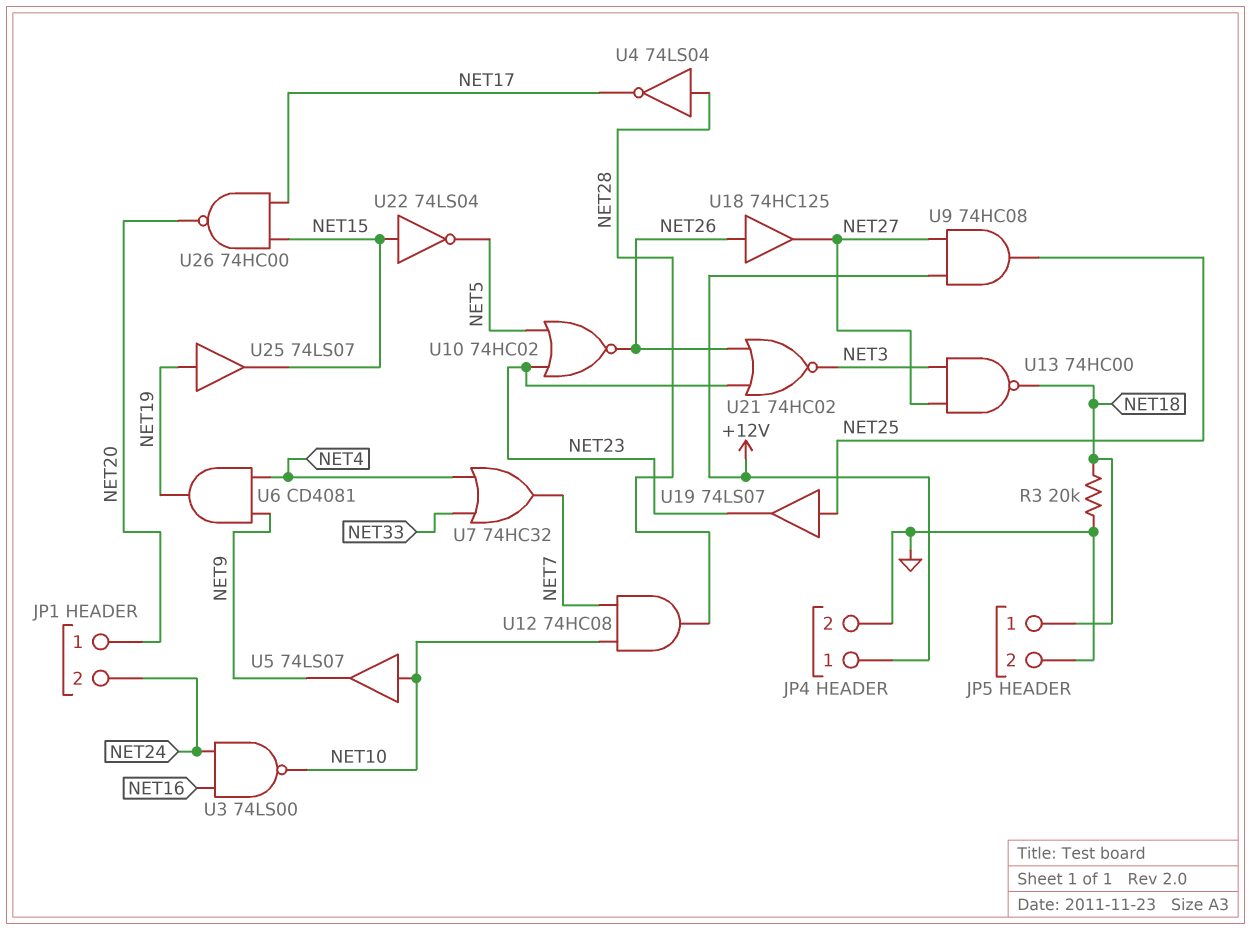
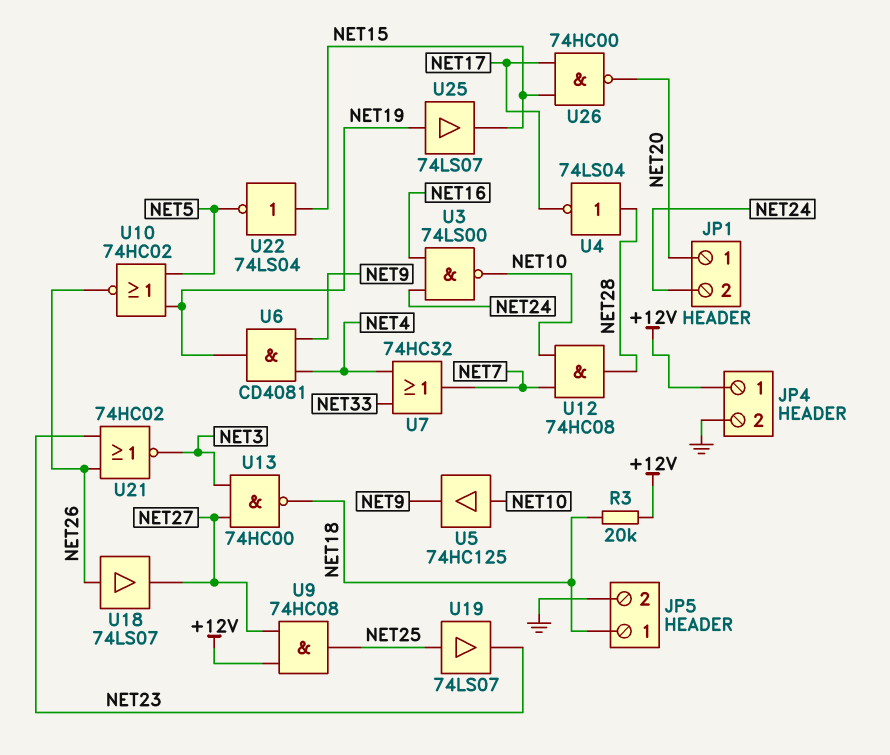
R3: 20k (GND, NET18) -> 20k (+12V, NET18)
U5: buffer 74LS07 (in NET10, out NET9) -> buffer 74HC125 (in NET10, out NET9)
U10: NOR 74HC02 (in NET5, in NET23, out NET26) -> NOR 74HC02 (in NET5, in NET19, out NET26)
U18: buffer 74HC125 (in NET26, out NET27) -> buffer 74LS07 (in NET26, out NET27)

